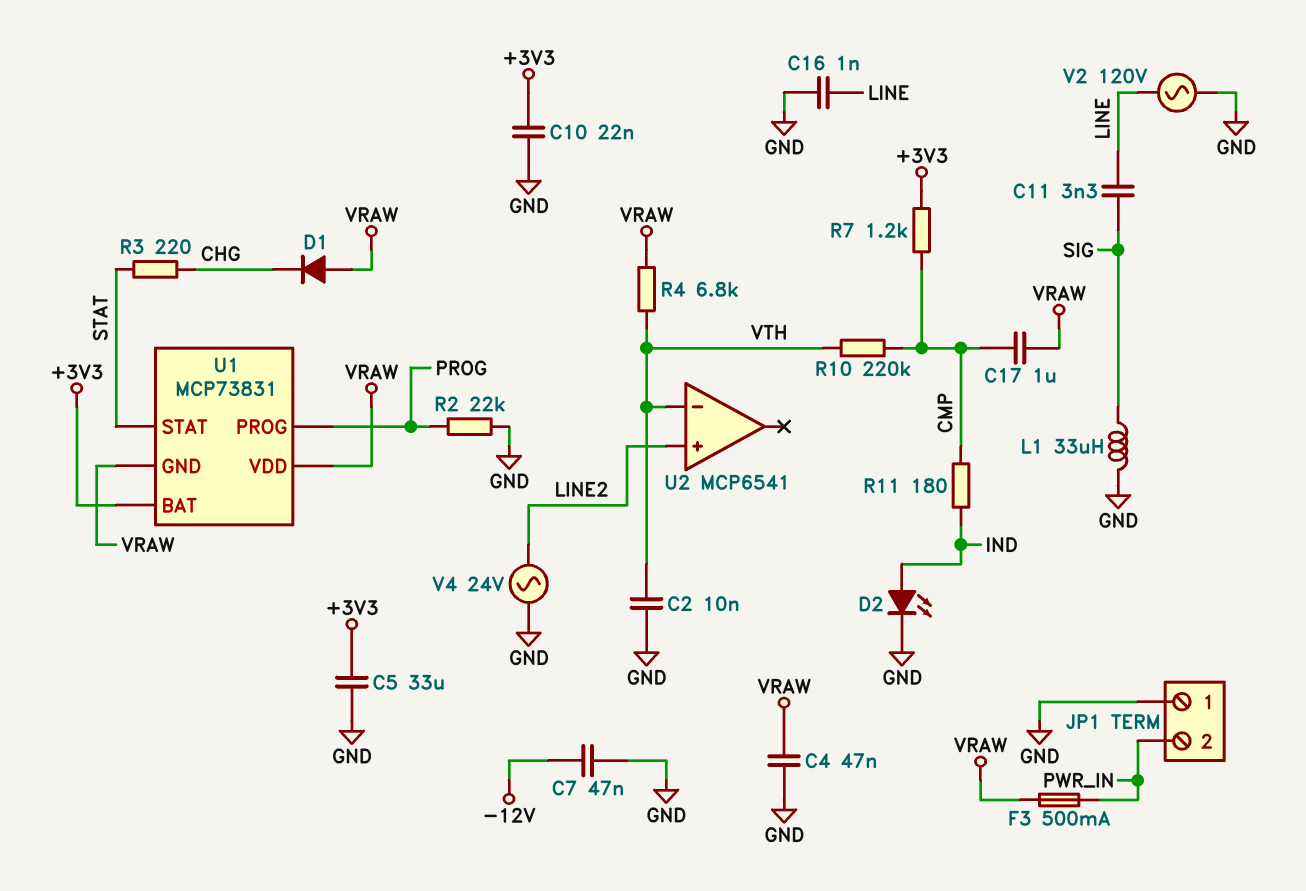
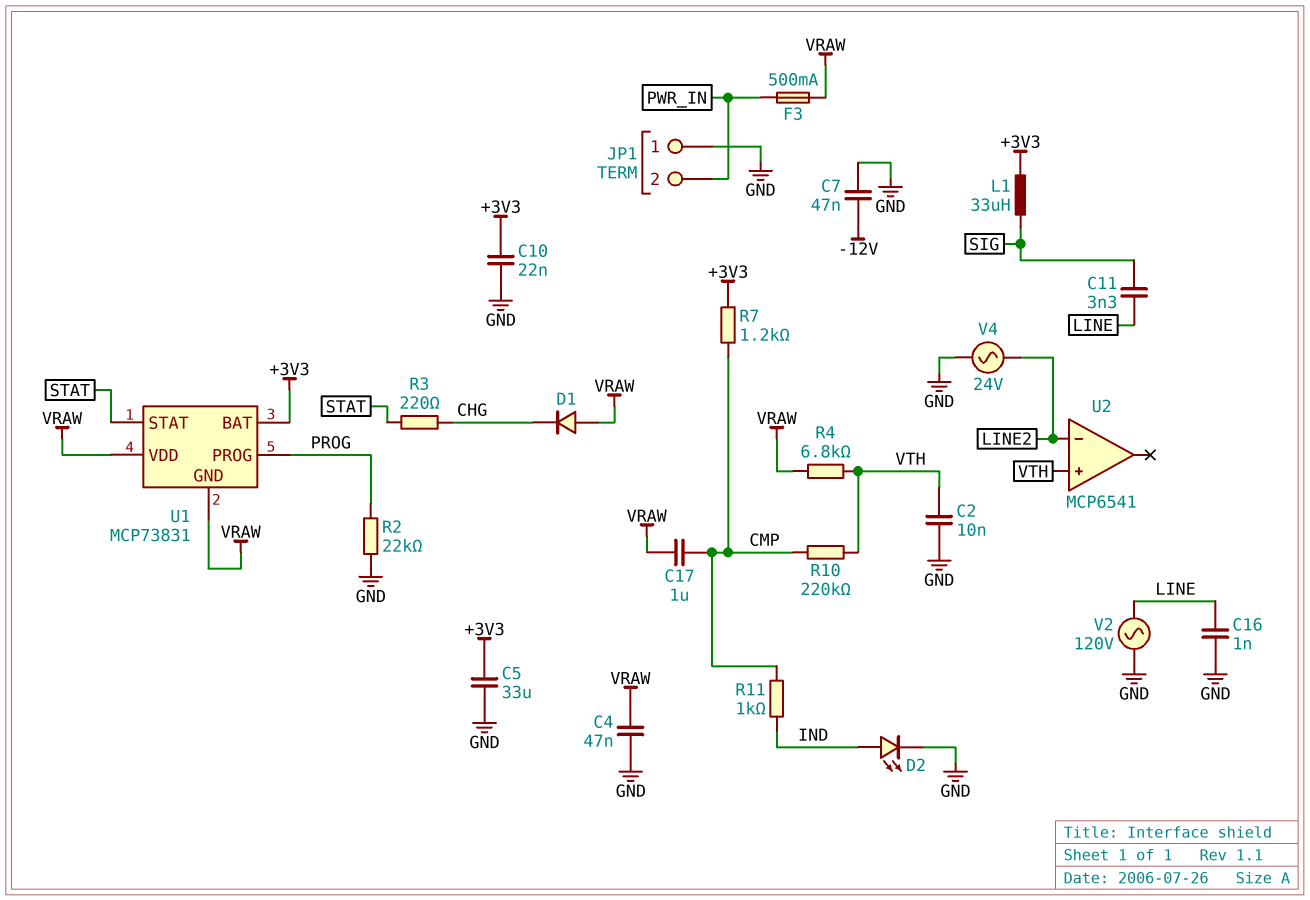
L1: 33uH (GND, SIG) -> 33uH (+3V3, SIG)
R11: 180 (CMP, IND) -> 1k (CMP, IND)
U2 pin in+: LINE2 -> VTH
U2 pin in-: VTH -> LINE2

